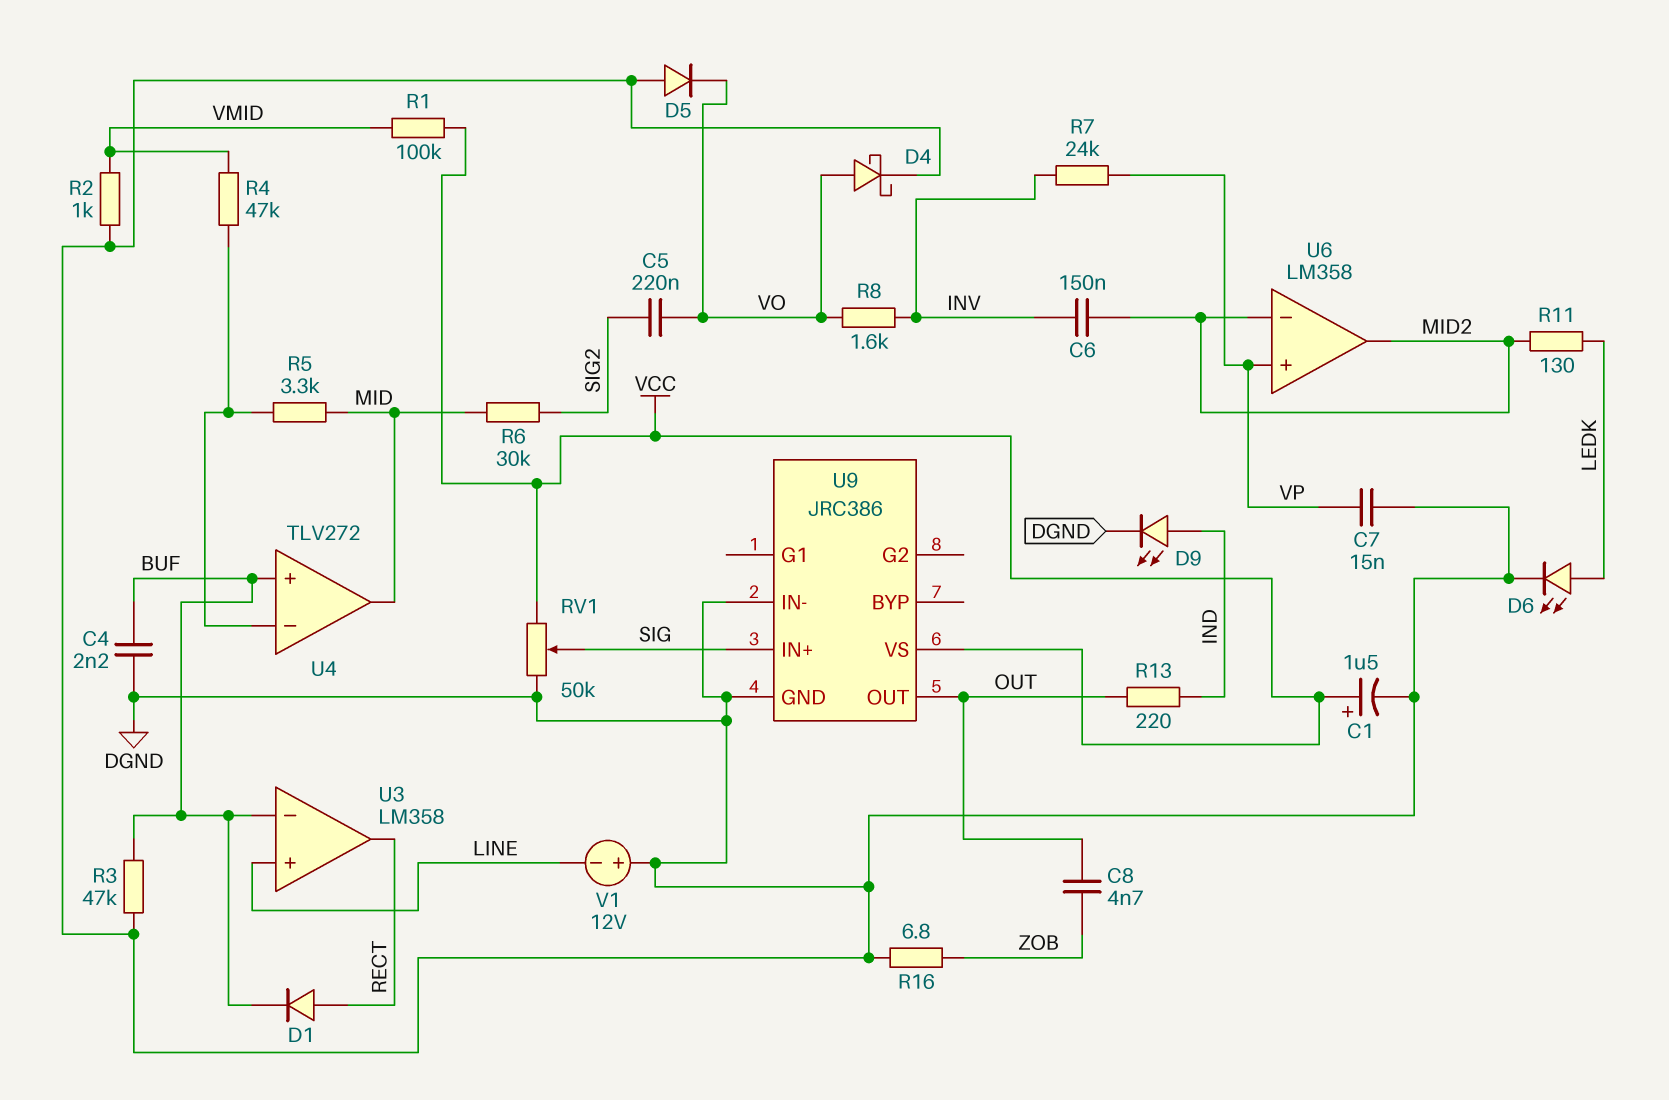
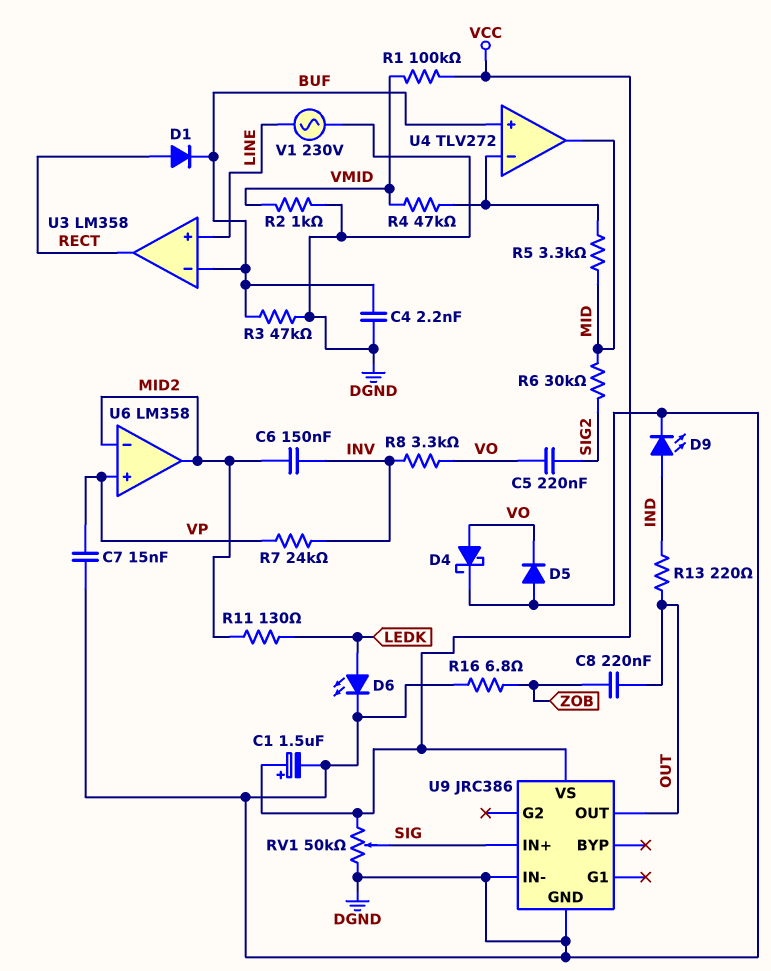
C8: 4.7nF (OUT, ZOB) -> 220nF (OUT, ZOB)
R8: 1.6k (INV, VO) -> 3.3k (INV, VO)
V1: 12V (plus DGND, minus LINE) -> AC 230V (DGND, LINE)

